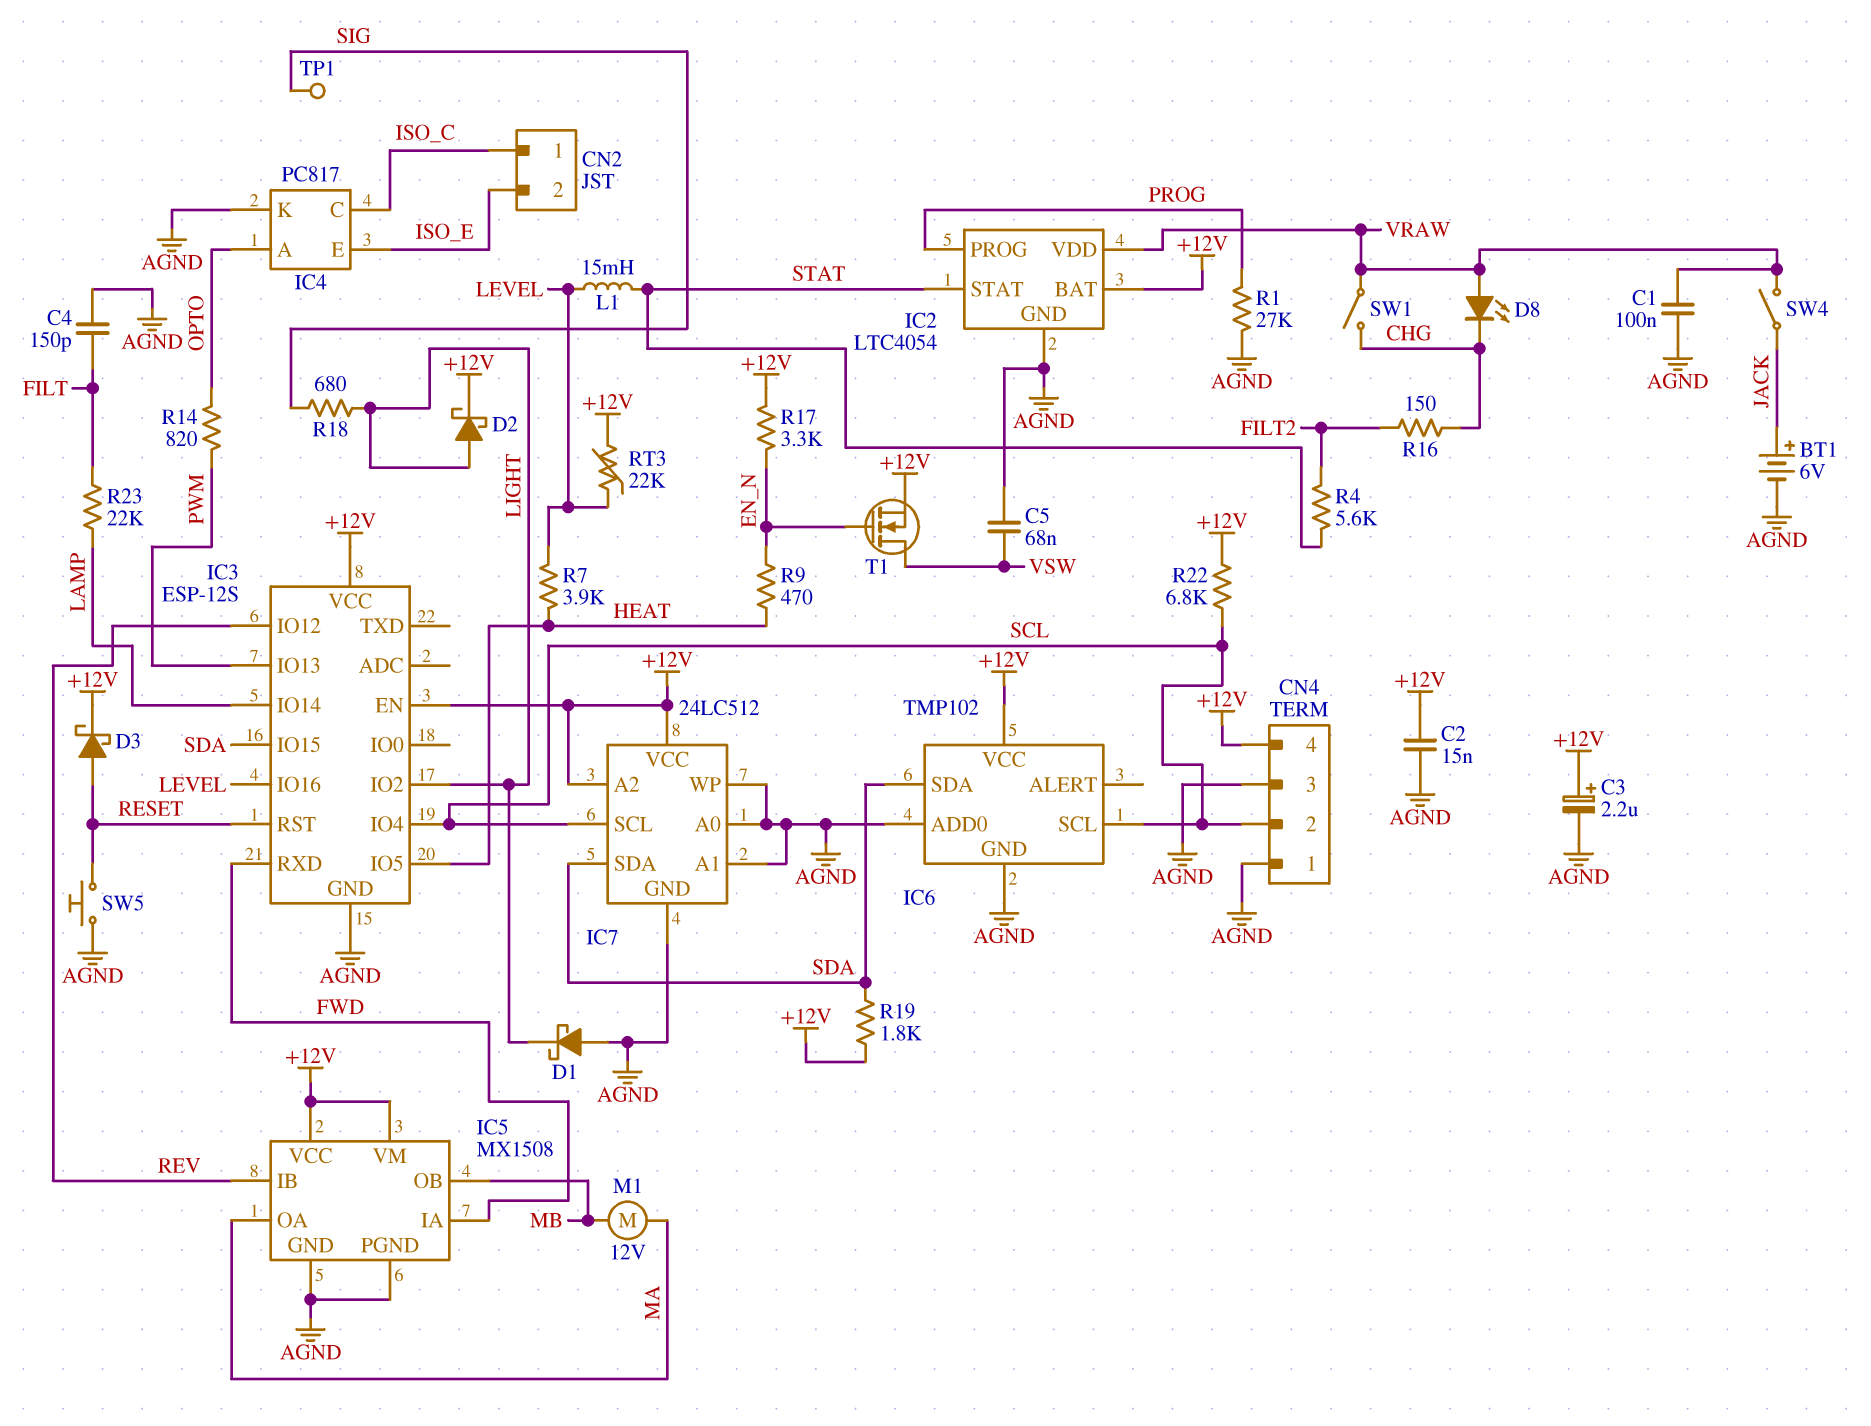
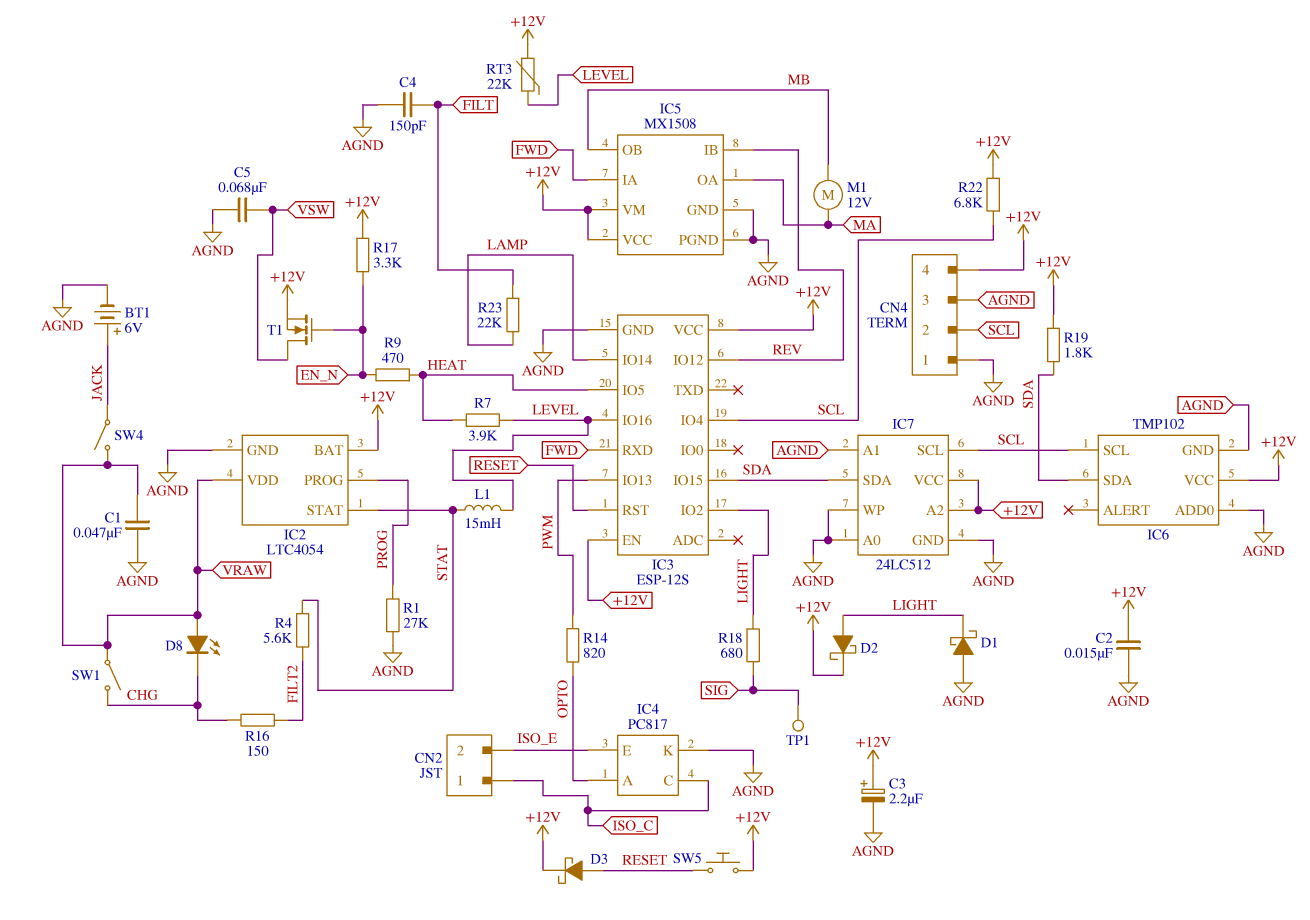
C1: 100nF (AGND, VRAW) -> 47nF (AGND, VRAW)
SW5: button (AGND, RESET) -> button (+12V, RESET)

